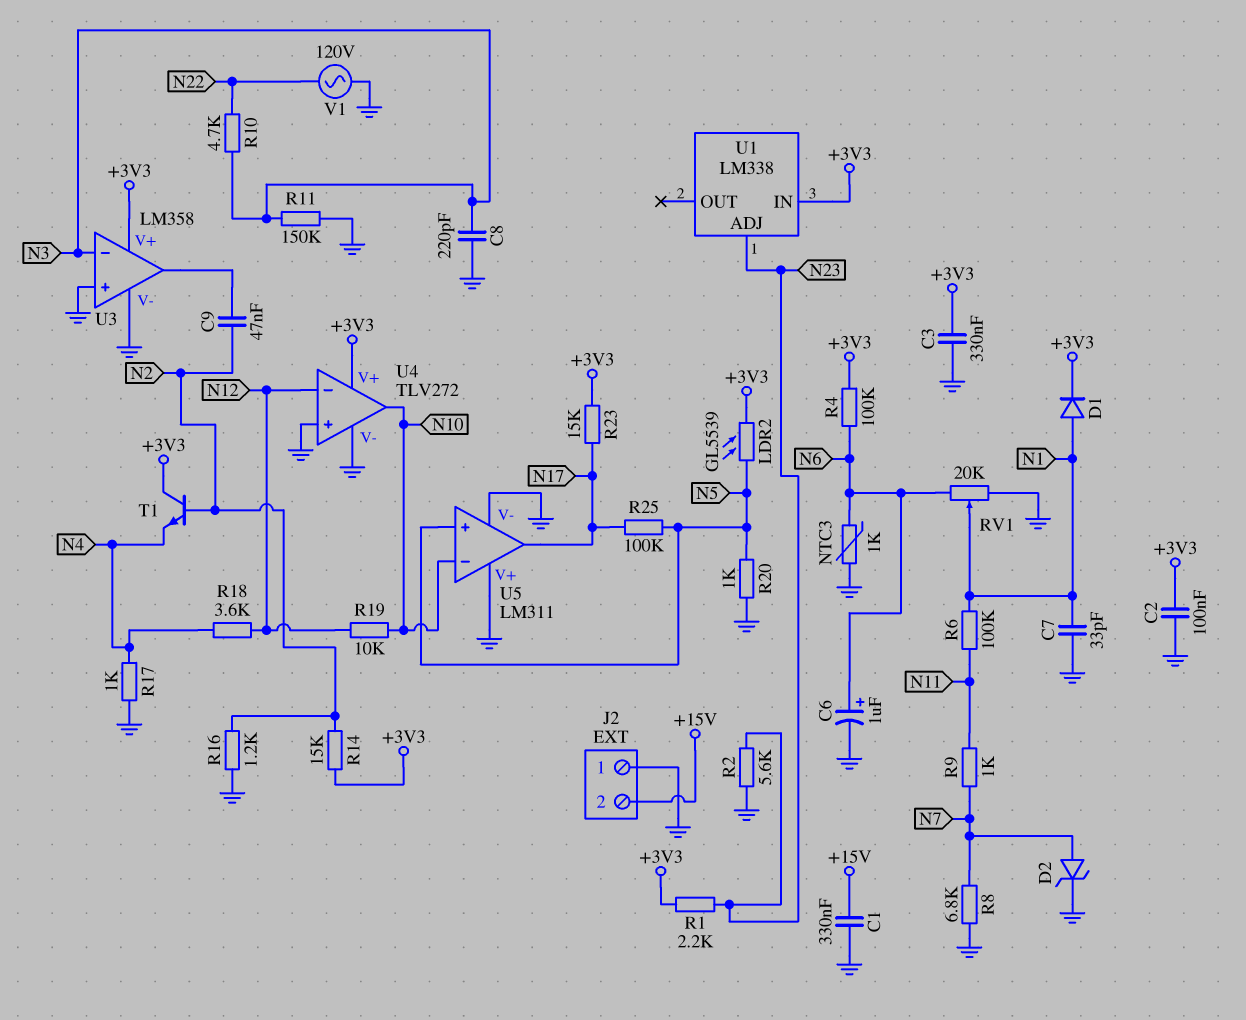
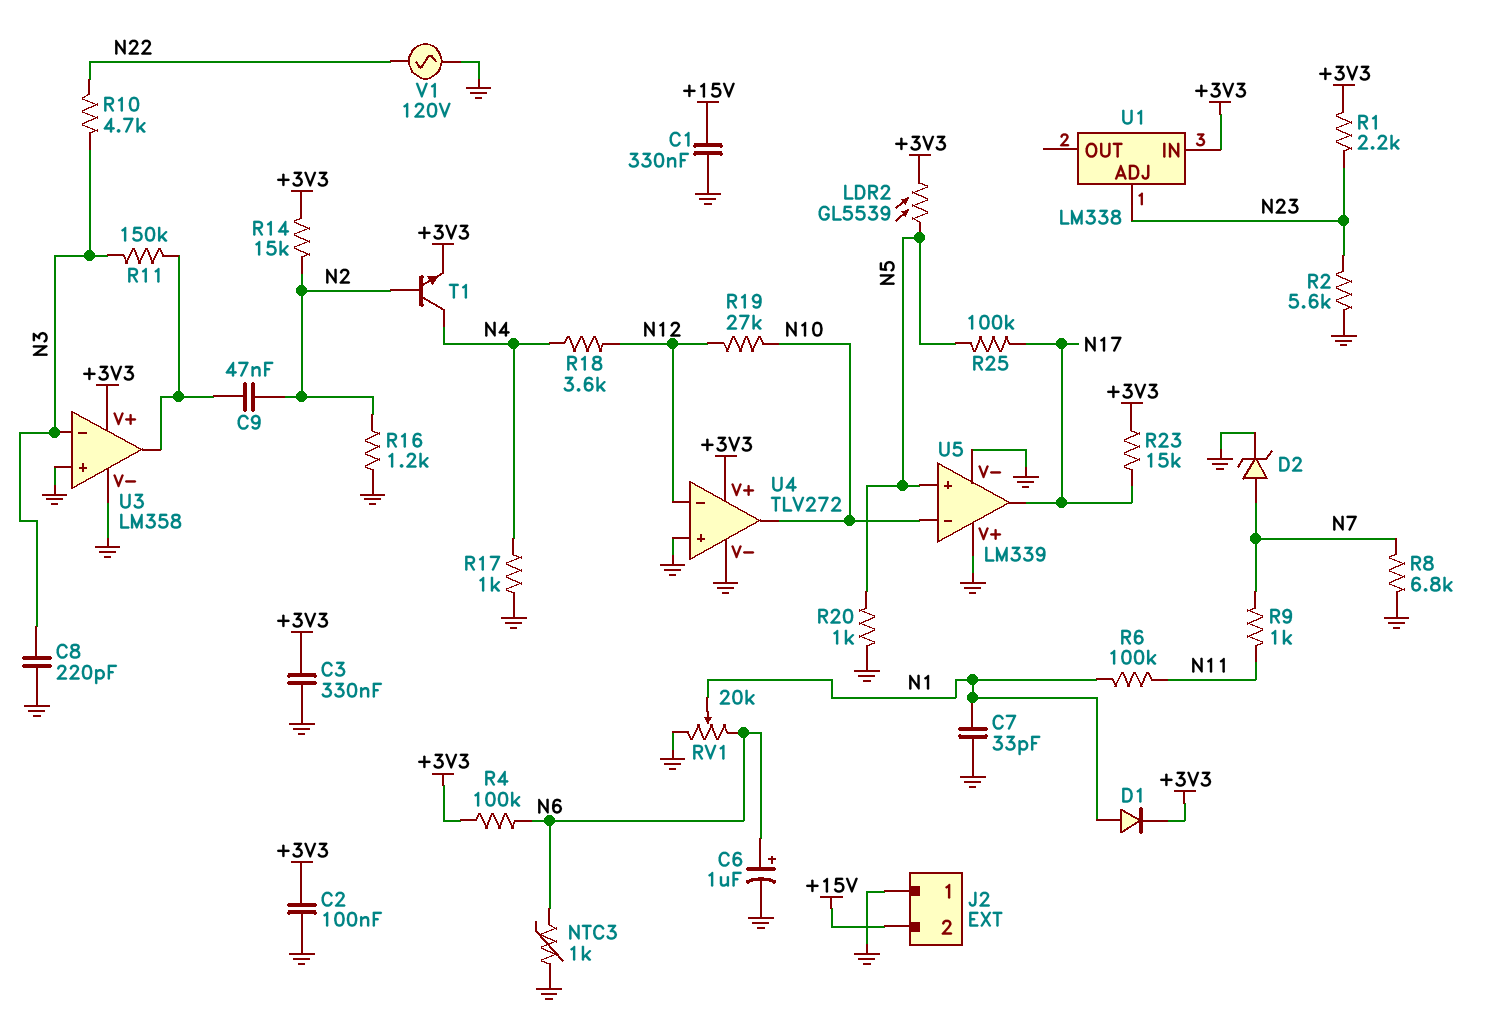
R11: 150k (GND, N3) -> 150k (N3, U3/out)
R19: 10k (N10, N12) -> 27k (N10, N12)
T1: NPN (B N2, C +3V3, E N4) -> NPN (B N2, C N4, E +3V3)
U5: LM311 -> LM339

